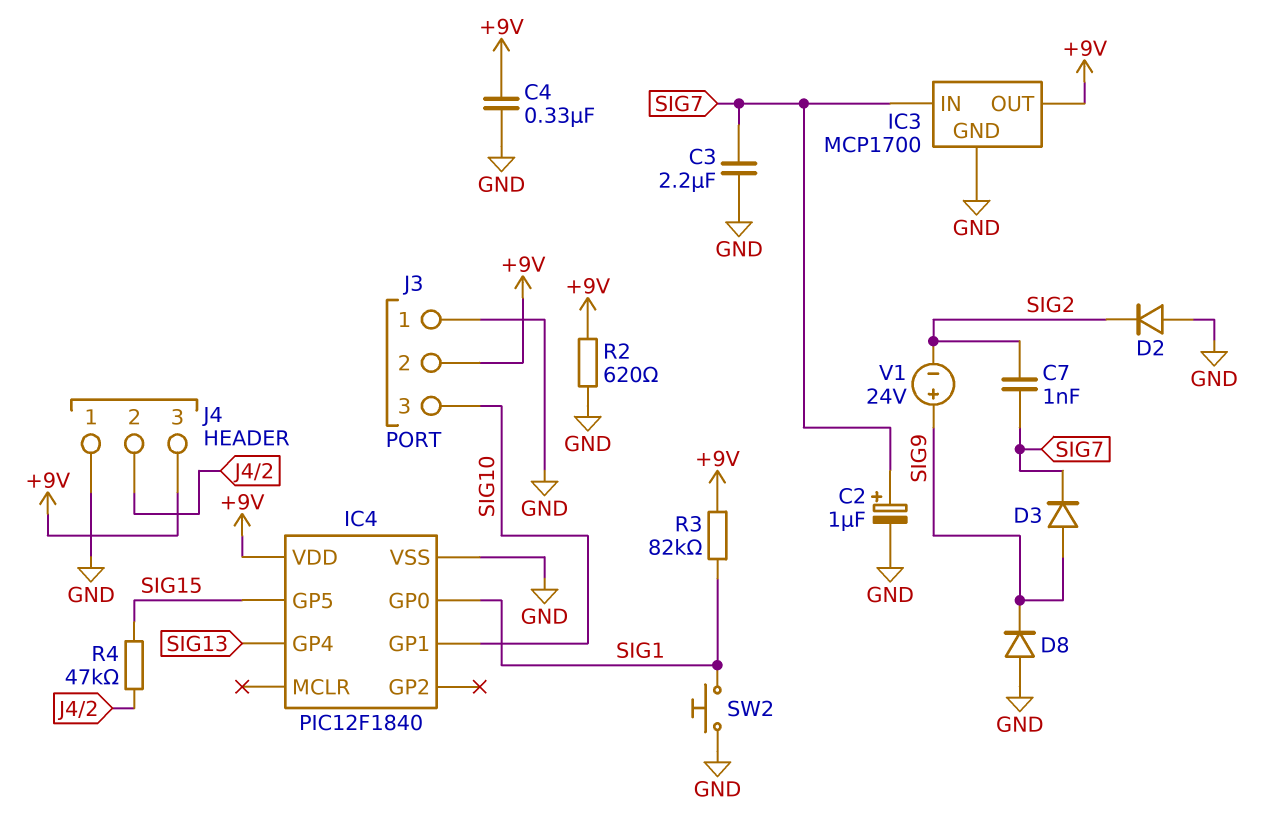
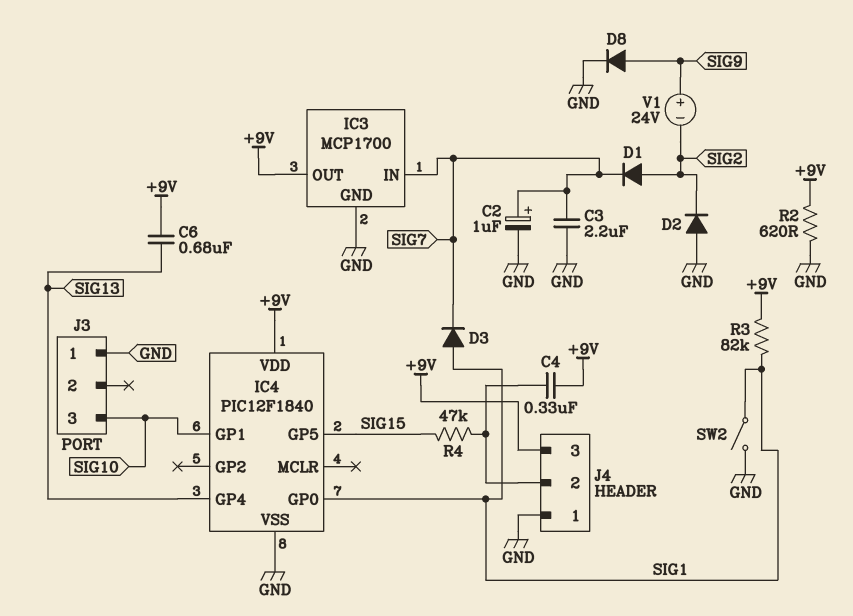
C4: 330nF (+9V, GND) -> 330nF (+9V, J4/2)
C6: none -> 680nF (+9V, SIG13)
C7: 1nF (SIG2, SIG7) -> none
D1: none -> diode (A SIG2, K SIG7)
D3: diode (A SIG9, K SIG7) -> diode (A SIG1, K SIG7)
D8: diode (A GND, K SIG9) -> diode (A SIG9, K GND)
J3 pin 2: +9V -> none
SW2: button (GND, SIG1) -> switch (GND, SIG1)

